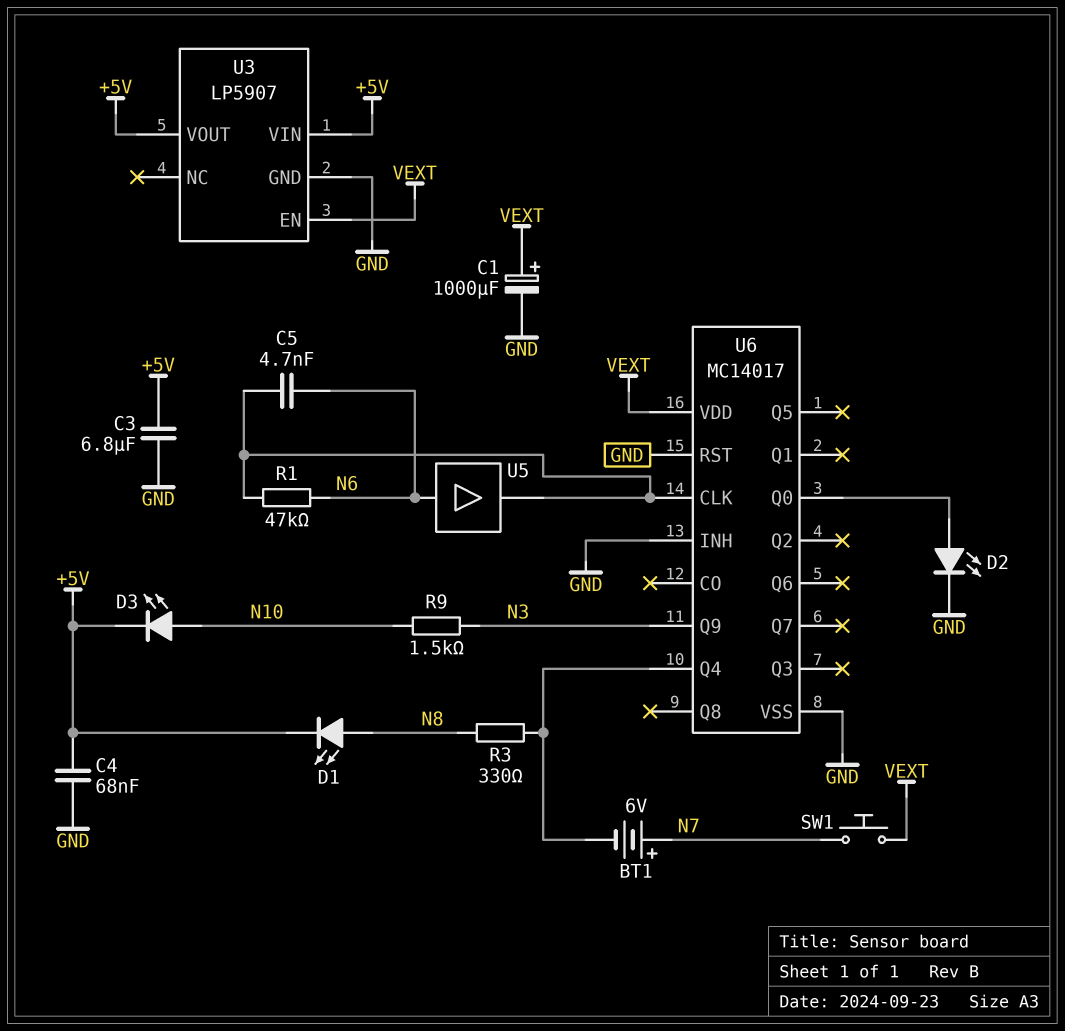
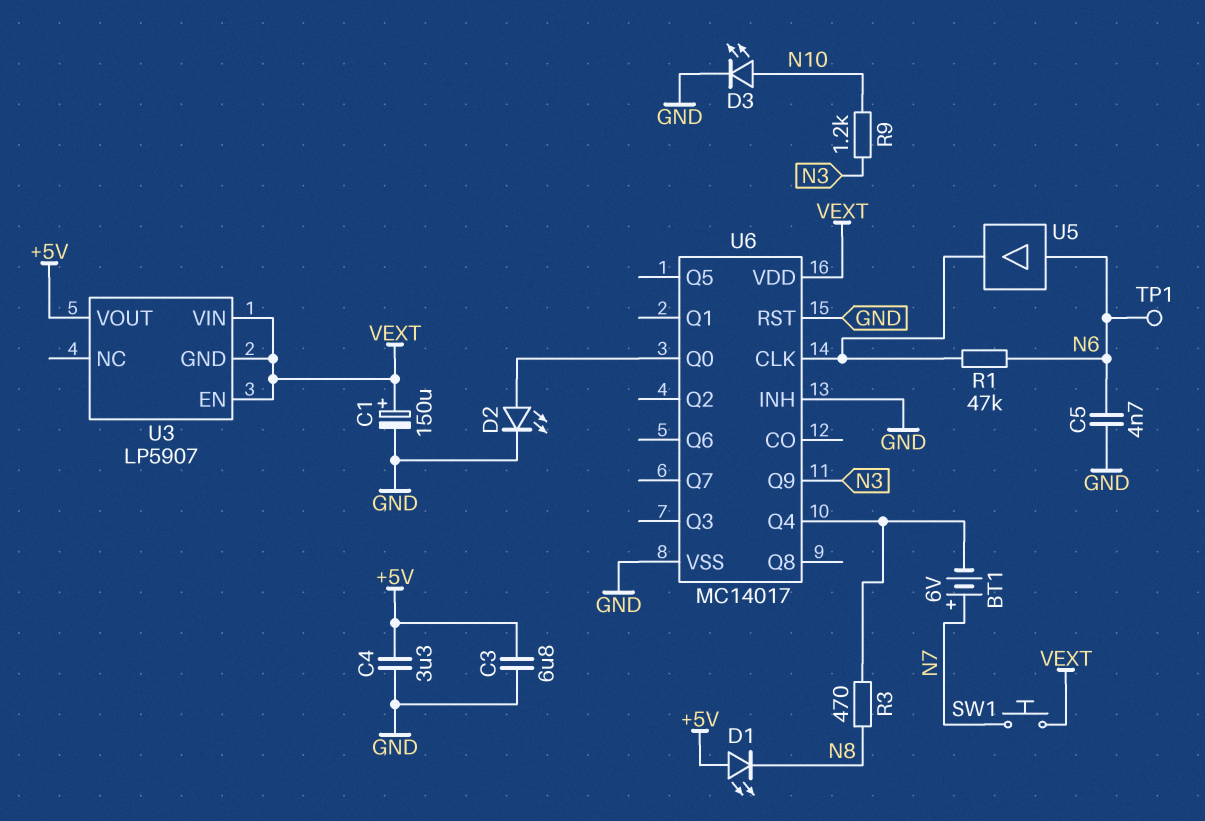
C1: 1000uF (plus VEXT, minus GND) -> 150uF (plus VEXT, minus GND)
C4: 68nF (+5V, GND) -> 3.3uF (+5V, GND)
C5: 4.7nF (N6, U6/CLK) -> 4.7nF (GND, N6)
D1: LED (A N8, K +5V) -> LED (A +5V, K N8)
D3: LED (A N10, K +5V) -> LED (A N10, K GND)
R3: 330 (N8, U6/Q4) -> 470 (N8, U6/Q4)
R9: 1.5k (N3, N10) -> 1.2k (N3, N10)
TP1: none -> test point (N6)
U3 pin GND: GND -> VEXT
U3 pin VIN: +5V -> VEXT

